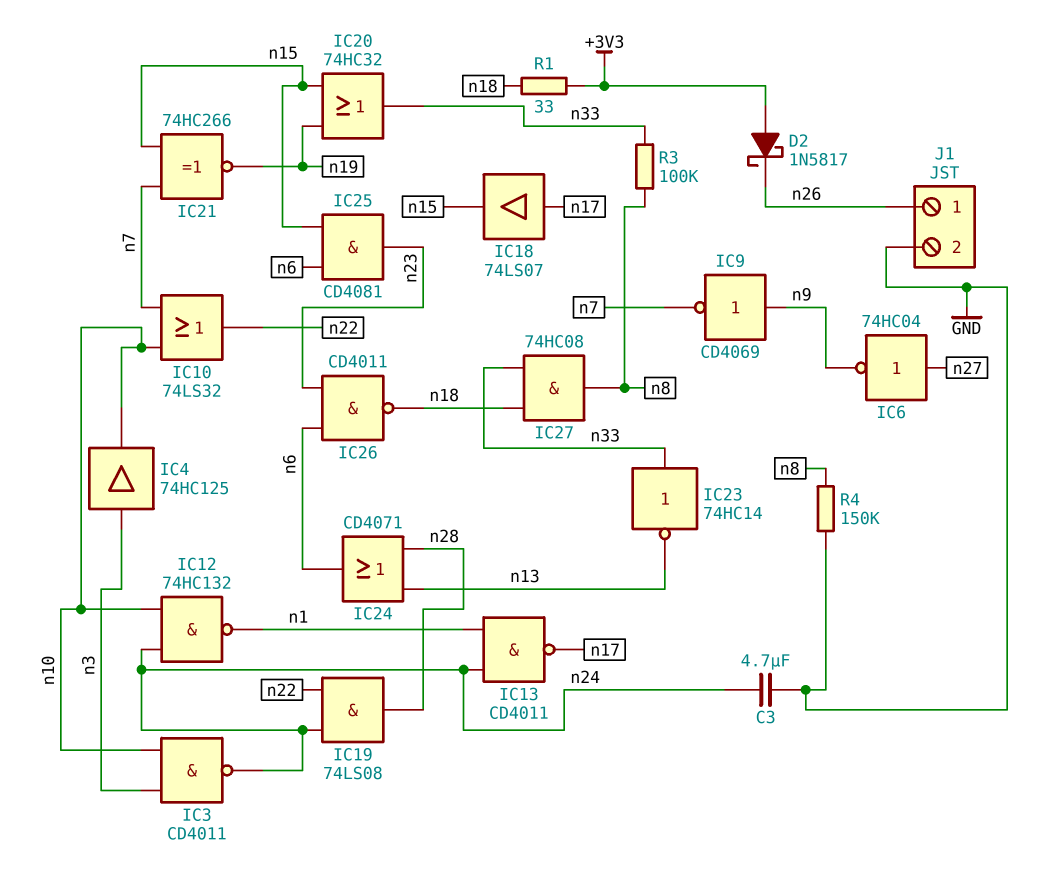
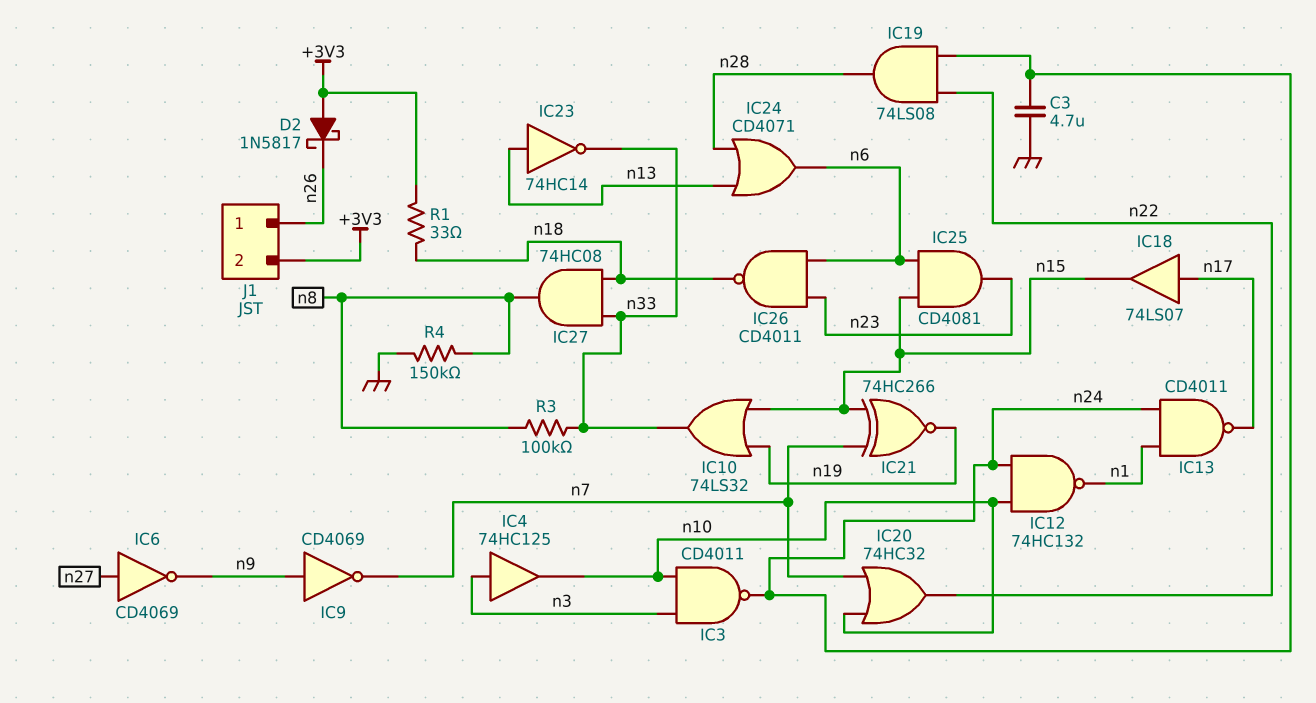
IC6: NOT 74HC04 (in n27, out n9) -> NOT CD4069 (in n27, out n9)
IC10: OR 74LS32 (in n7, in n10, out n22) -> OR 74LS32 (in n15, in n19, out n33)
IC20: OR 74HC32 (in n15, in n19, out n33) -> OR 74HC32 (in n7, in n10, out n22)
IC23: NOT 74HC14 (in n33, out n13) -> NOT 74HC14 (in n13, out n33)
J1 pin 2: GND -> +3V3

